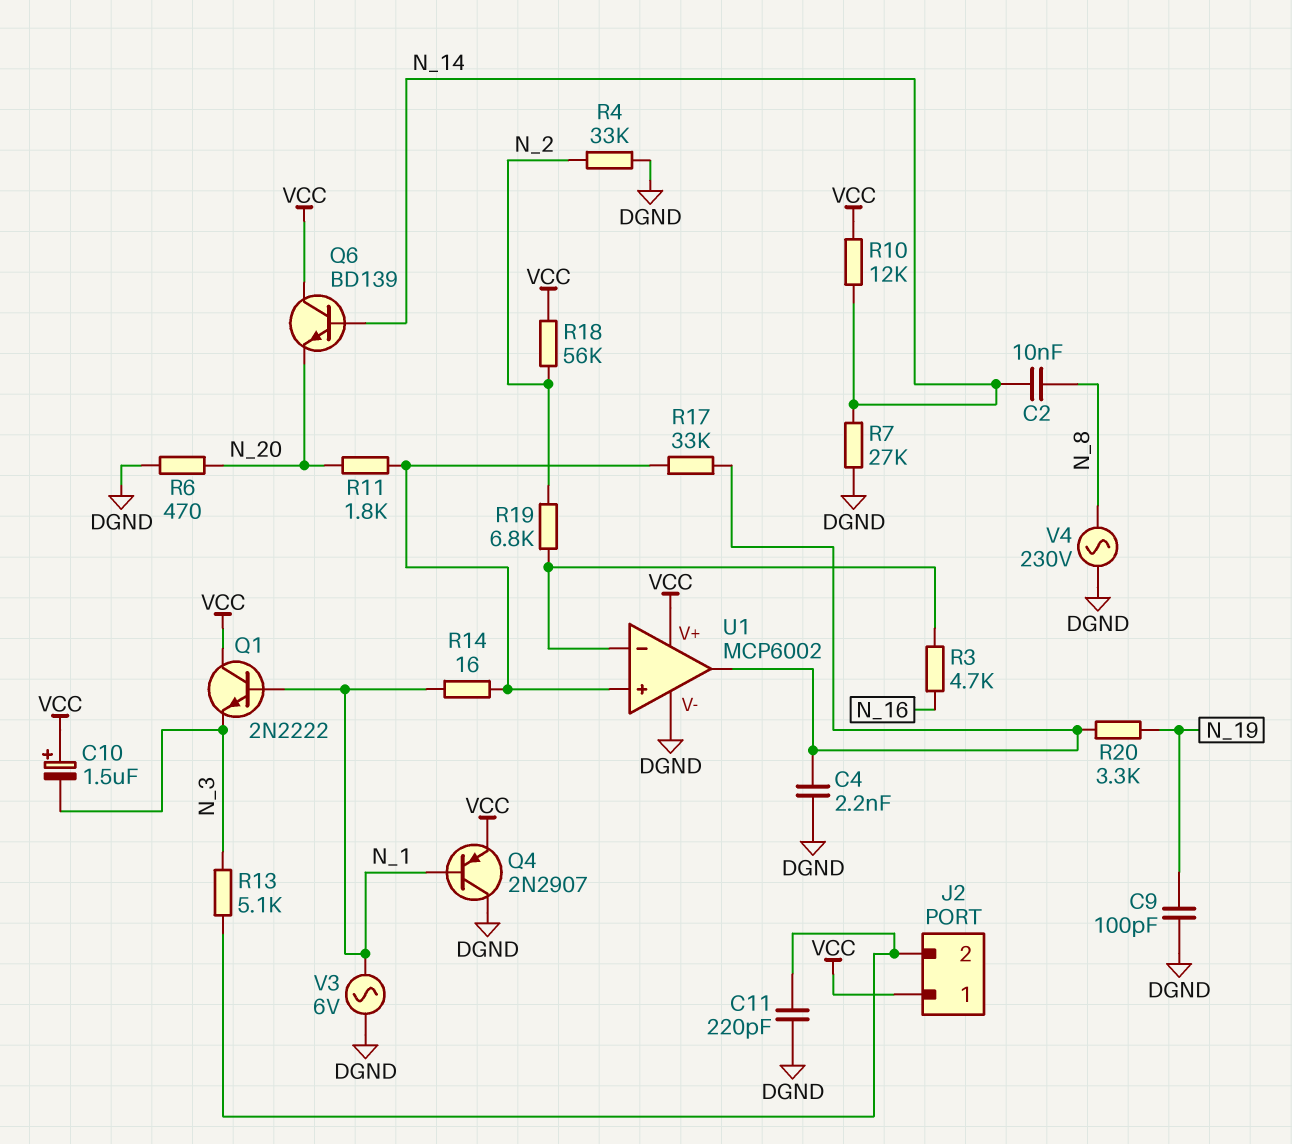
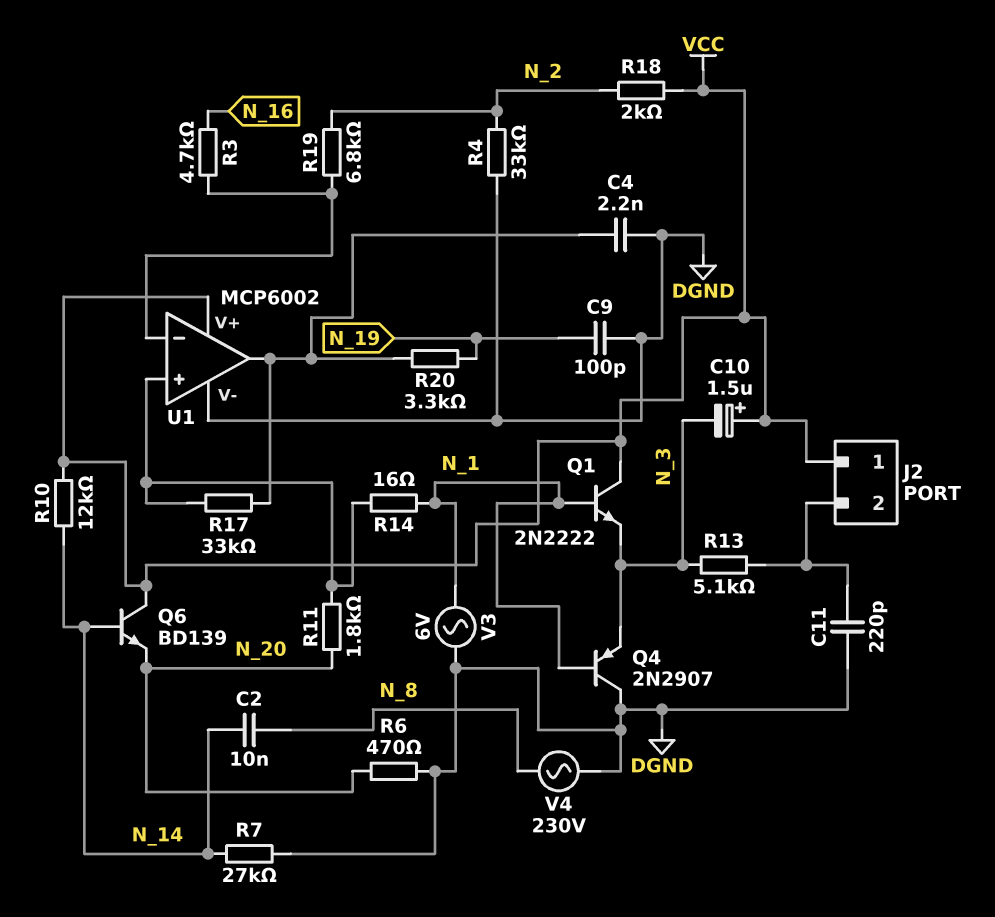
Q4: PNP 2N2907 (B N_1, C DGND, E VCC) -> PNP 2N2907 (B N_1, C DGND, E N_3)
R18: 56k (N_2, VCC) -> 2k (N_2, VCC)

